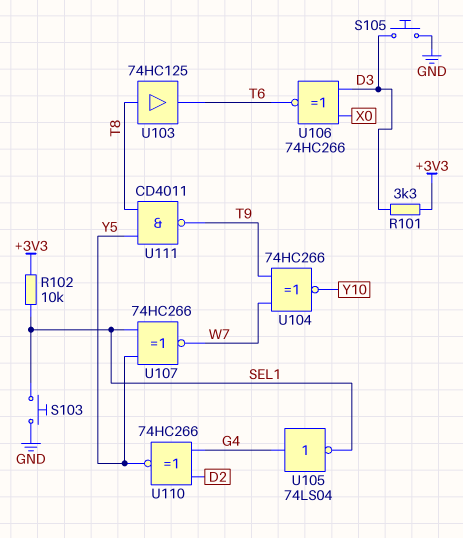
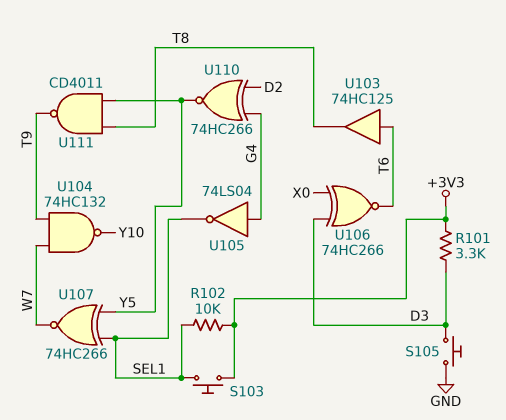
S103: button (GND, SEL1) -> button (+3V3, SEL1)
U103: buffer 74HC125 (in T8, out T6) -> buffer 74HC125 (in T6, out T8)
U104: XNOR 74HC266 (in T9, in W7, out Y10) -> NAND 74HC132 (in T9, in W7, out Y10)

